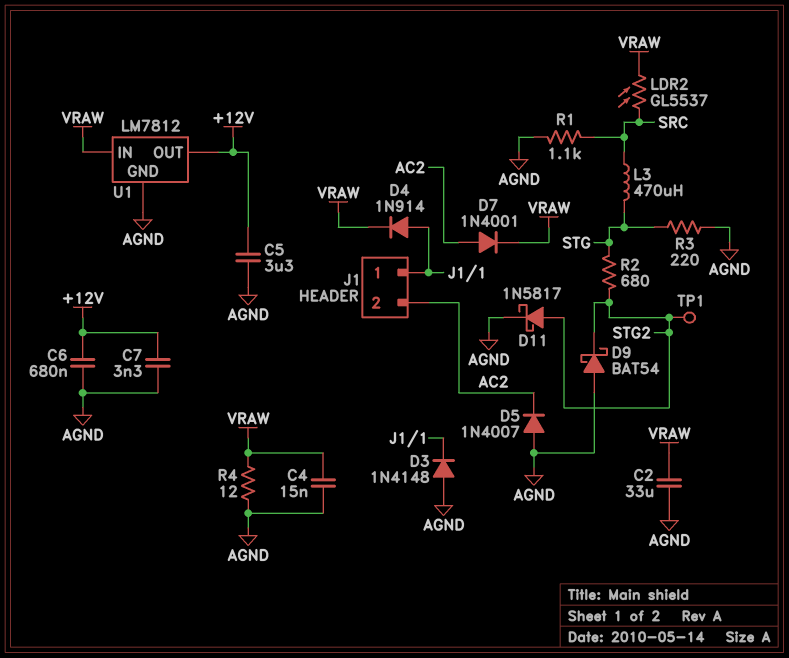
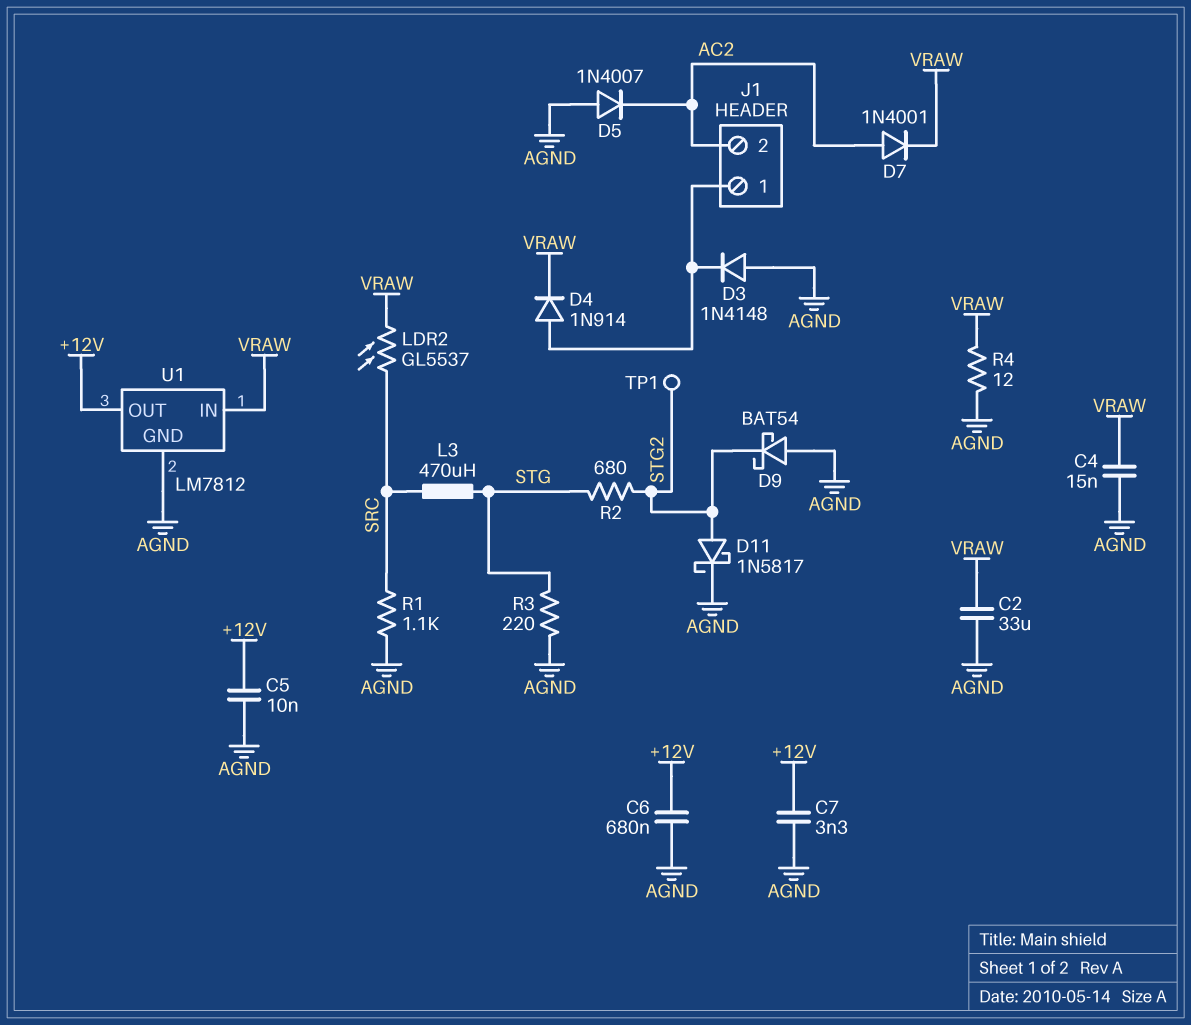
C5: 3.3uF (+12V, AGND) -> 10nF (+12V, AGND)

